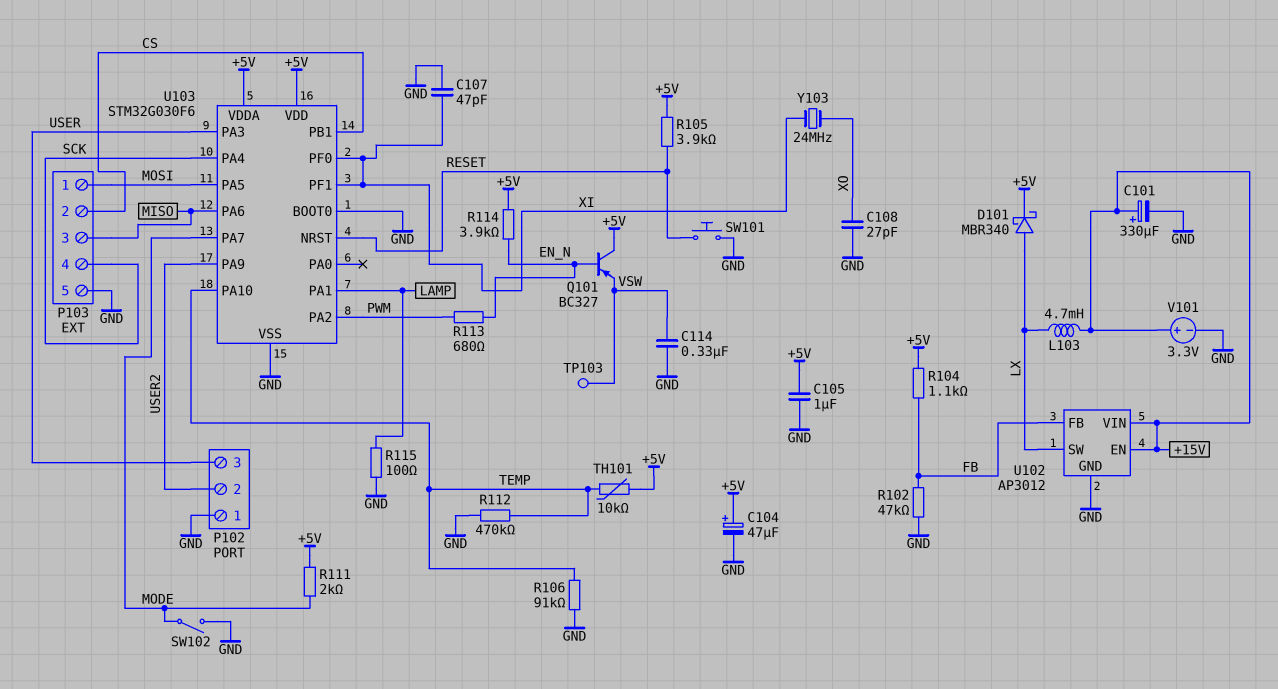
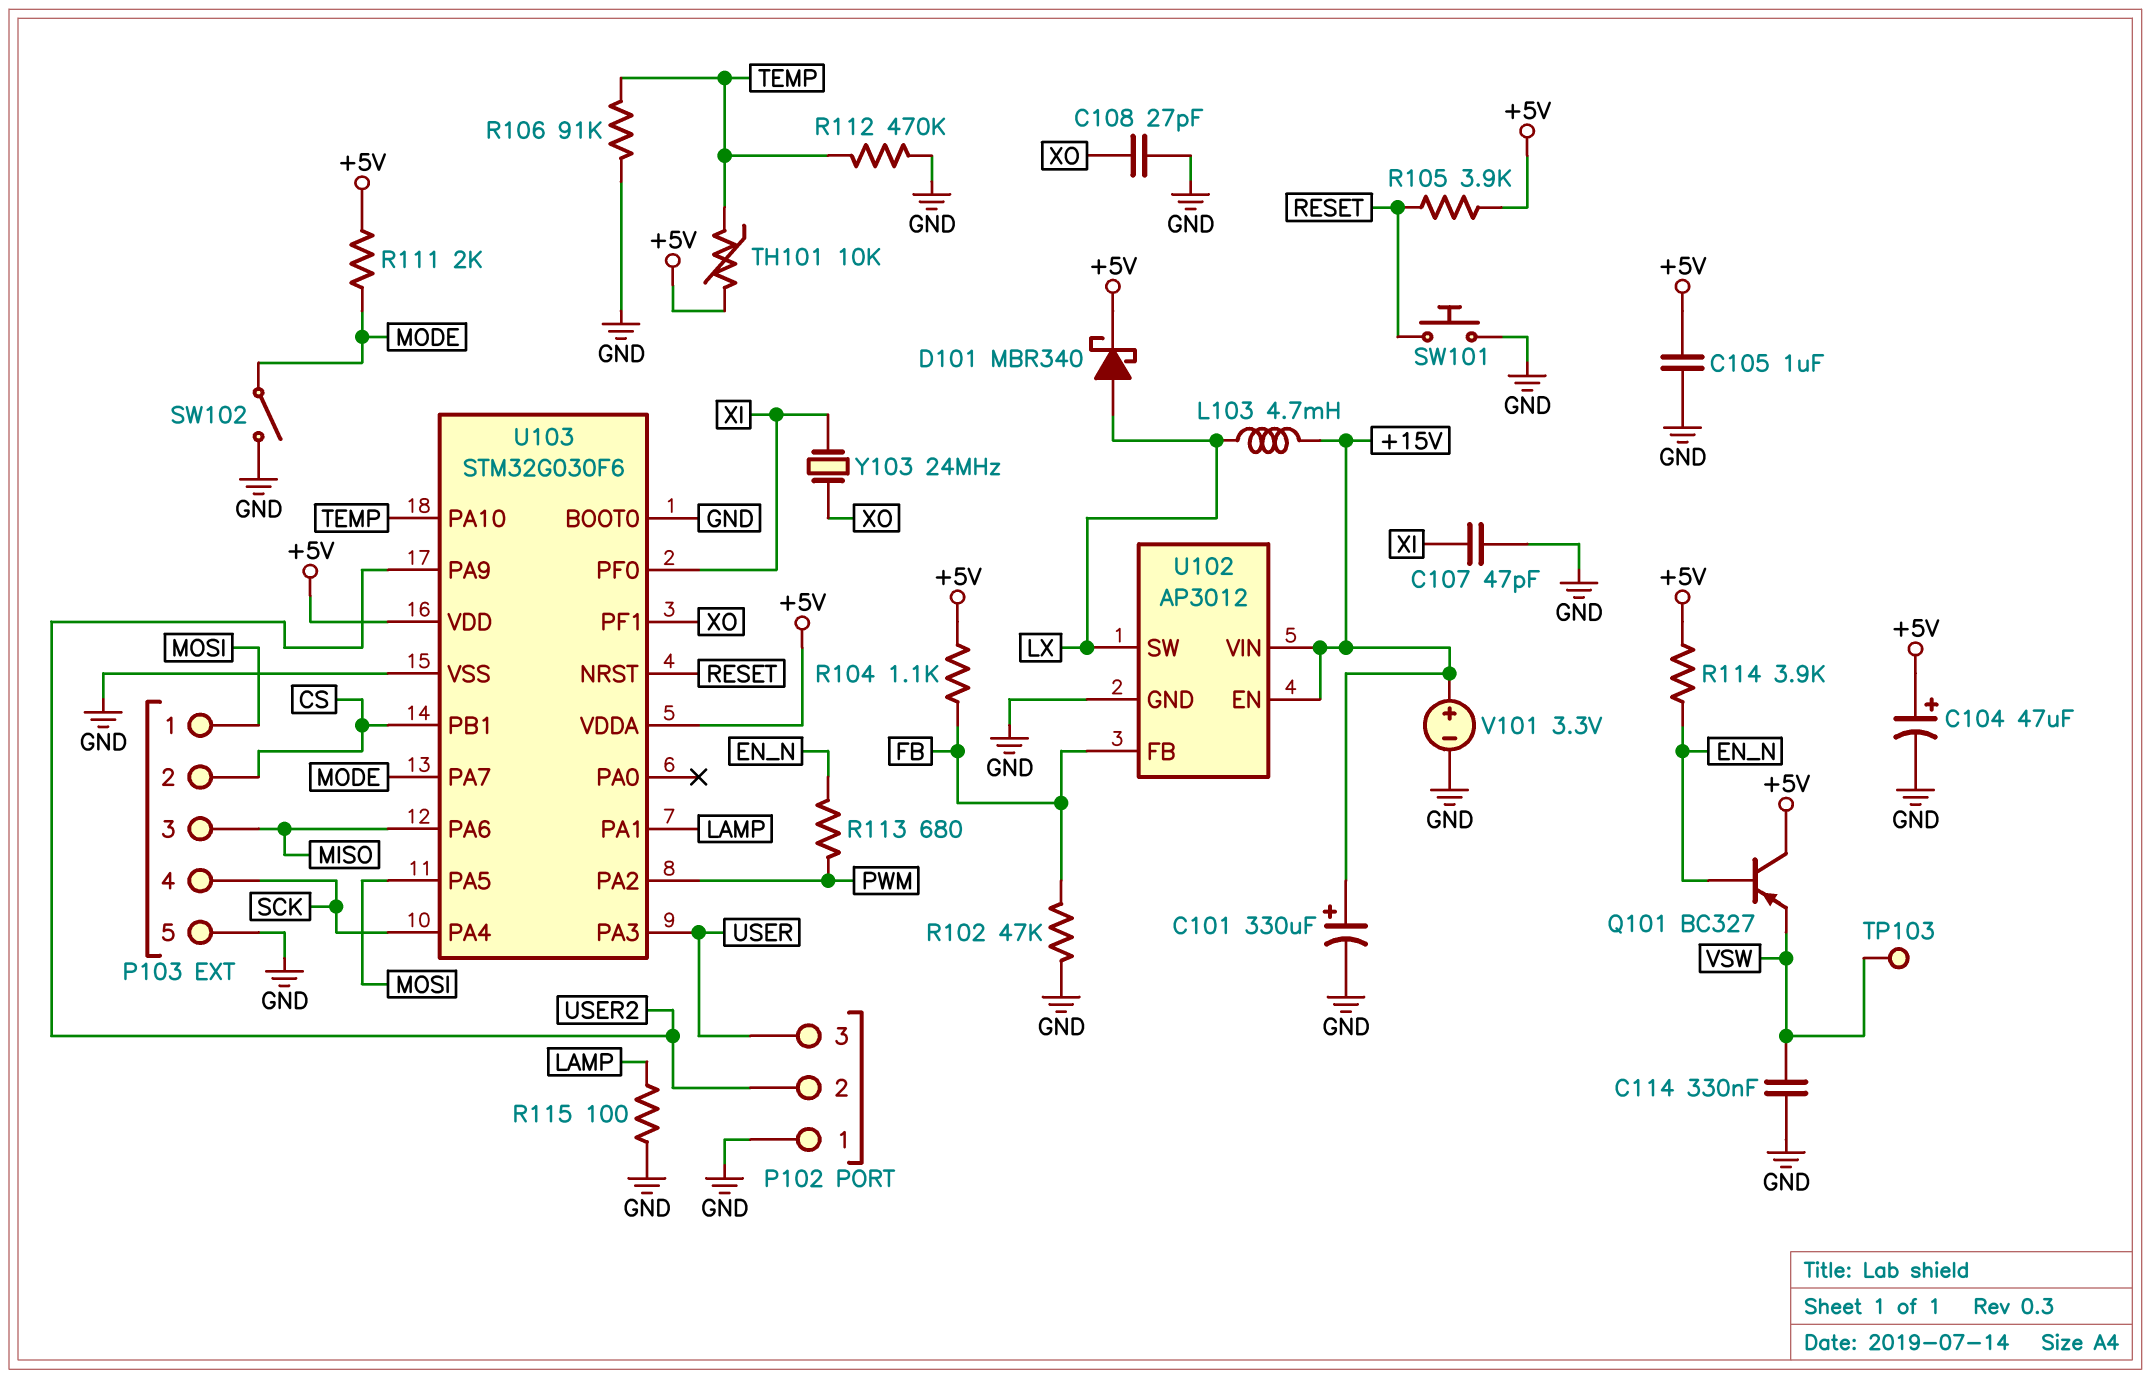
U103 pin PF1: XI -> XO

